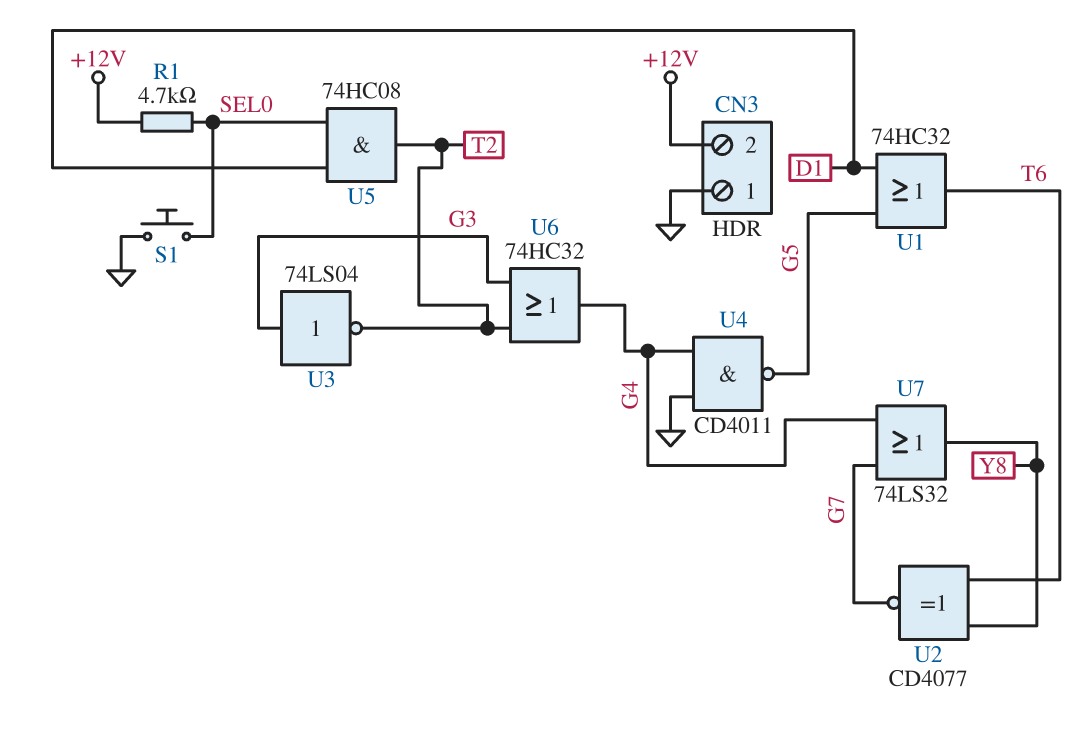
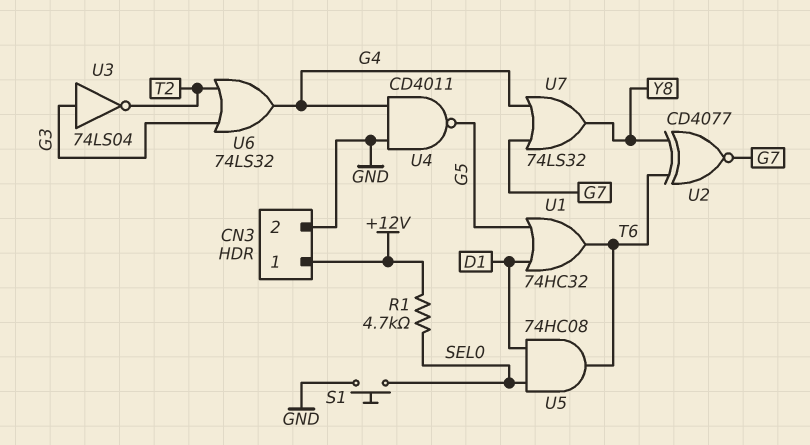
CN3 pin 1: GND -> +12V
CN3 pin 2: +12V -> GND
U5: AND 74HC08 (in D1, in SEL0, out T2) -> AND 74HC08 (in D1, in SEL0, out T6)
U6: OR 74HC32 (in G3, in T2, out G4) -> OR 74LS32 (in G3, in T2, out G4)

